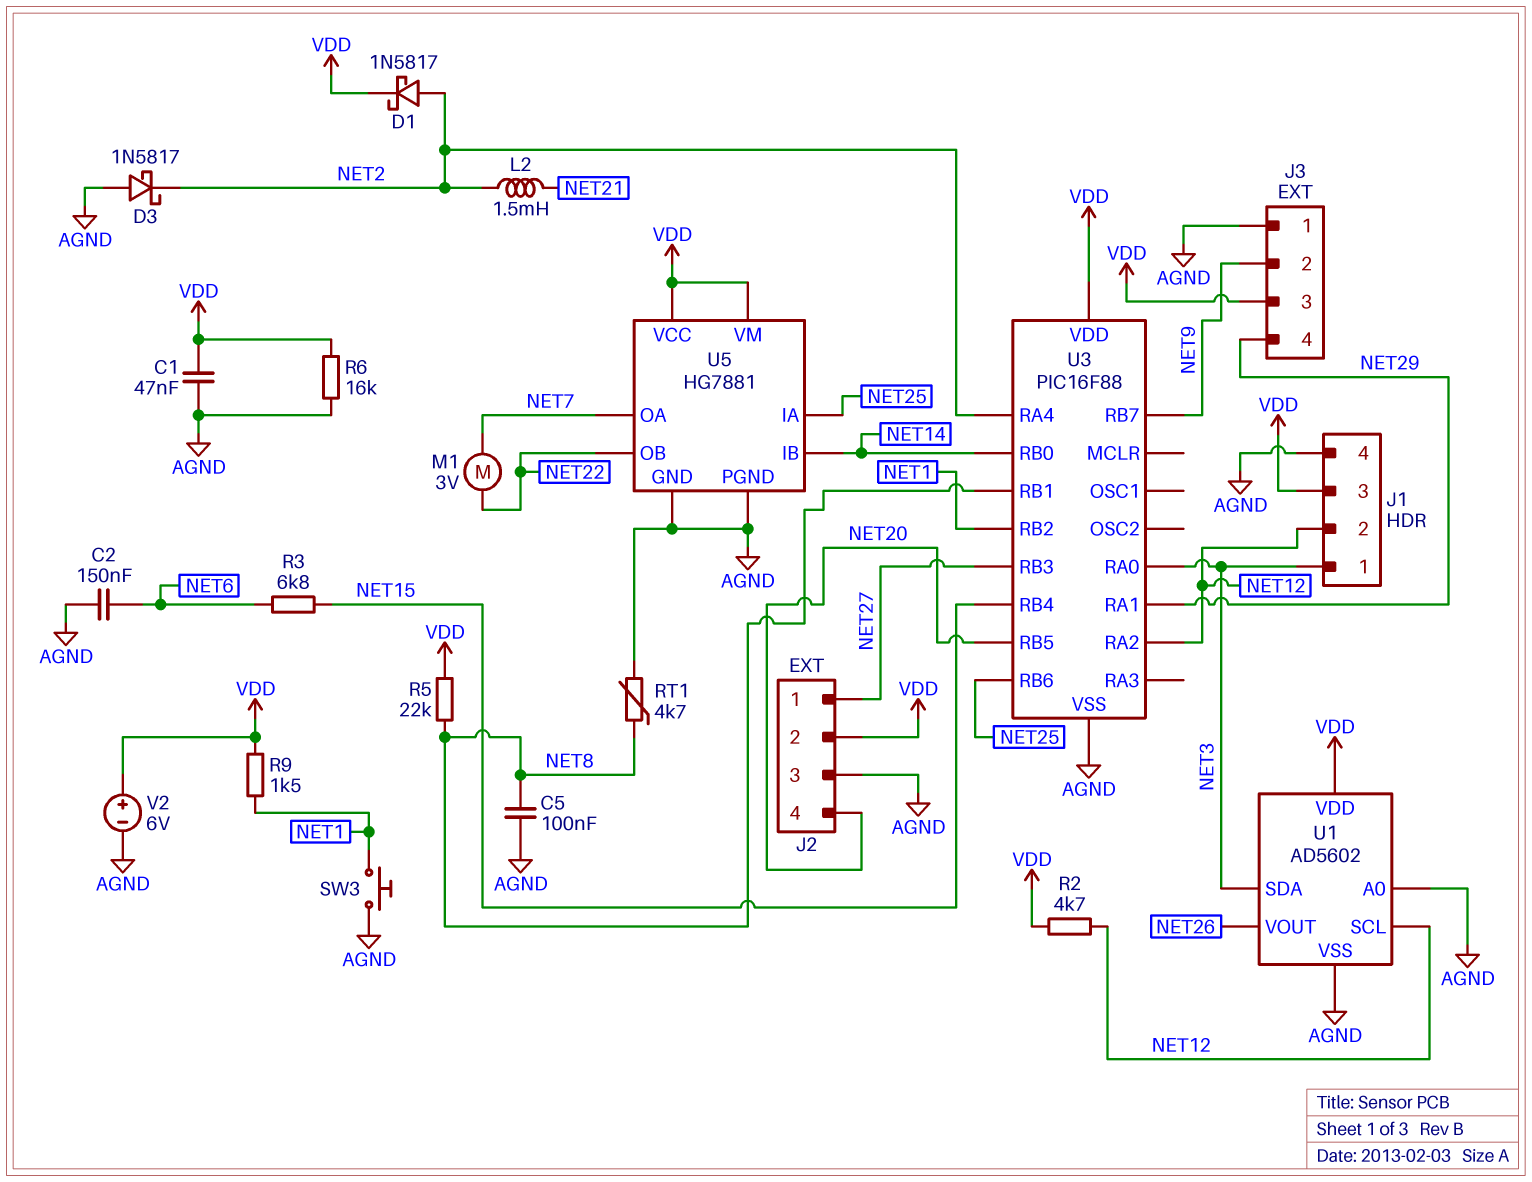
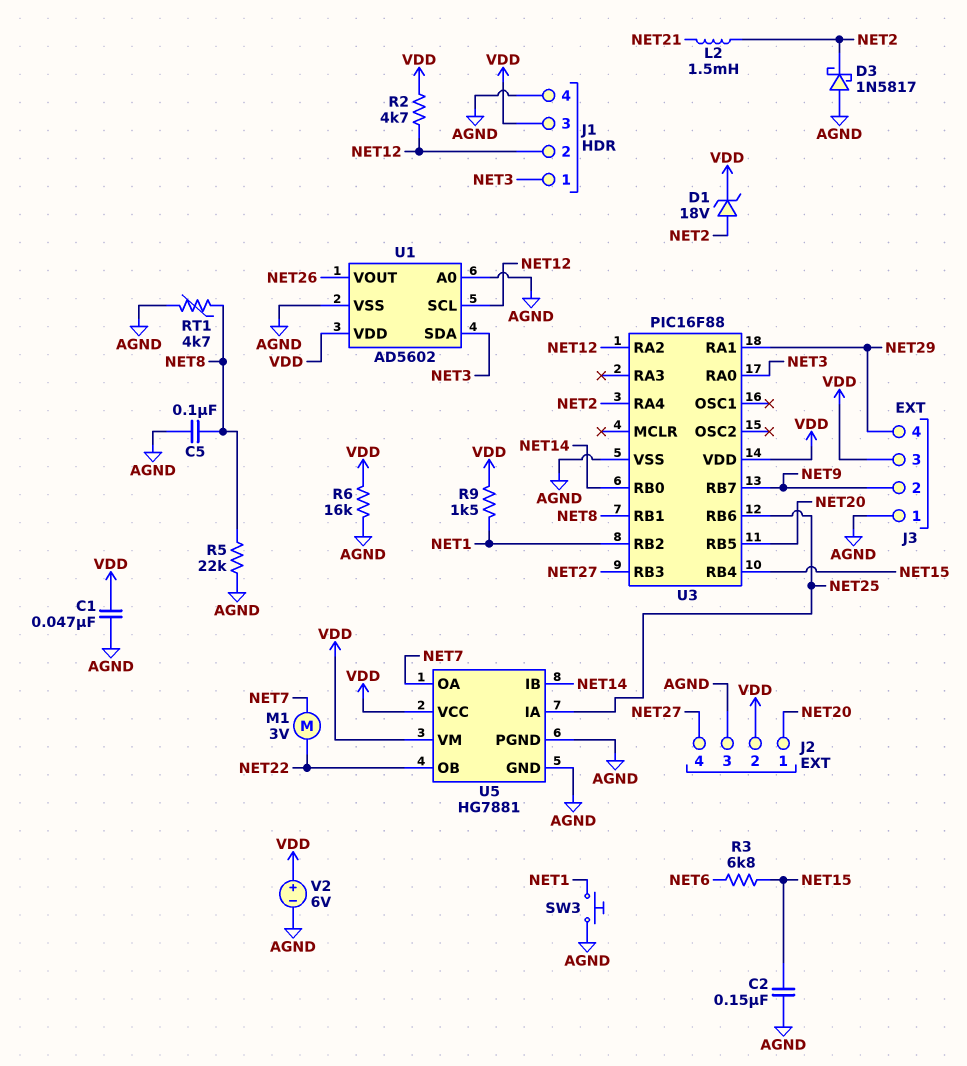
C2: 150nF (AGND, NET6) -> 150nF (AGND, NET15)
D1: schottky 1N5817 (A NET2, K VDD) -> zener 18V (A NET2, K VDD)
J2 pin 1: NET27 -> NET20
J2 pin 4: NET20 -> NET27
R5: 22k (NET8, VDD) -> 22k (AGND, NET8)

